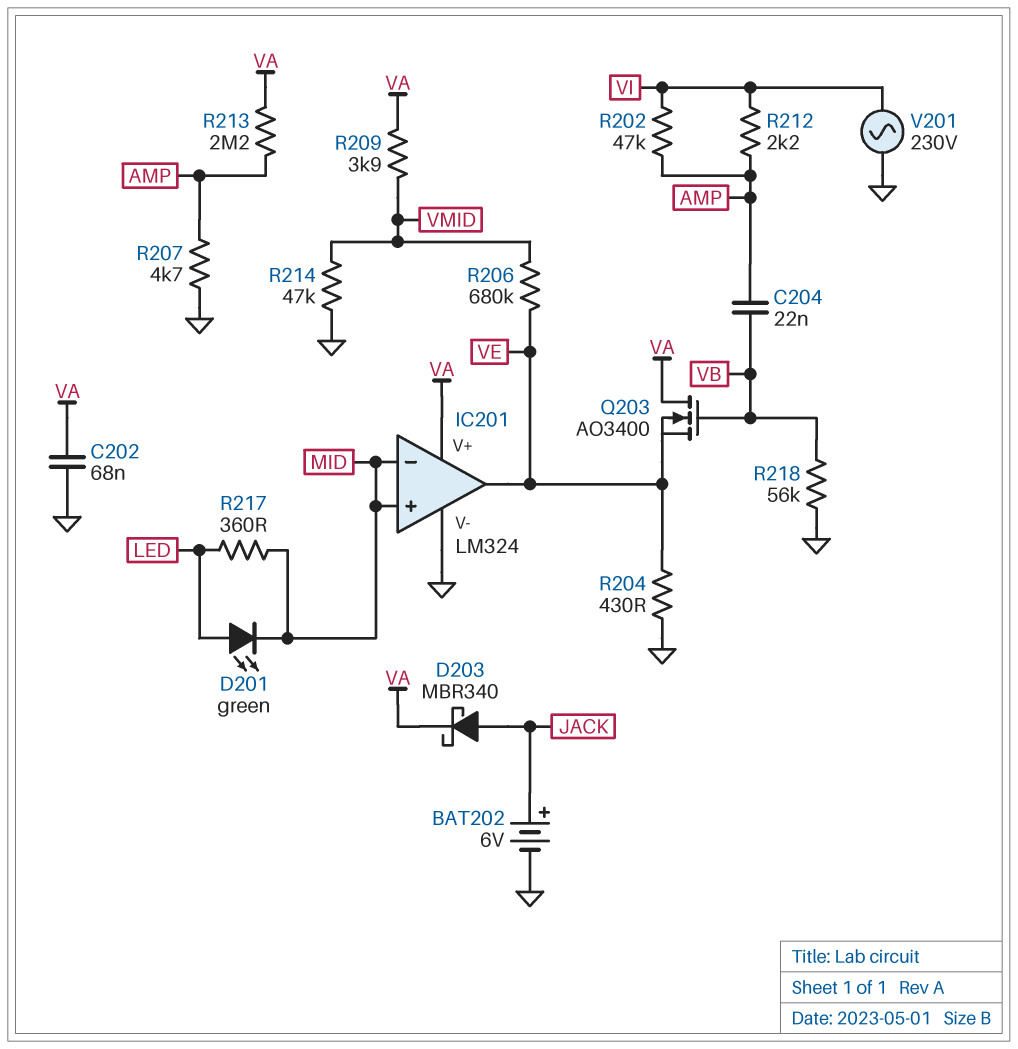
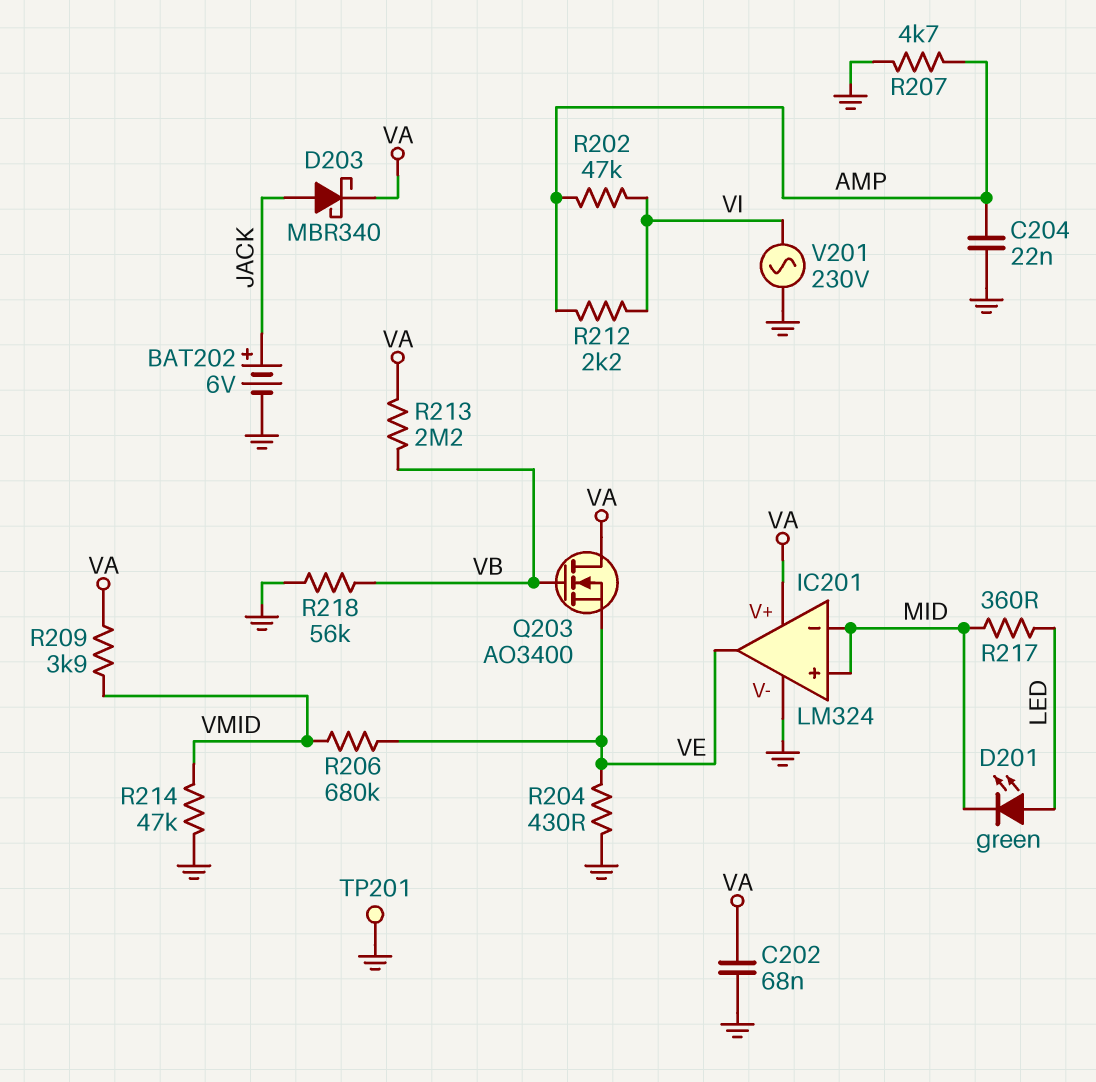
C204: 22nF (AMP, VB) -> 22nF (AMP, GND)
R213: 2.2M (AMP, VA) -> 2.2M (VA, VB)
TP201: none -> test point (GND)

